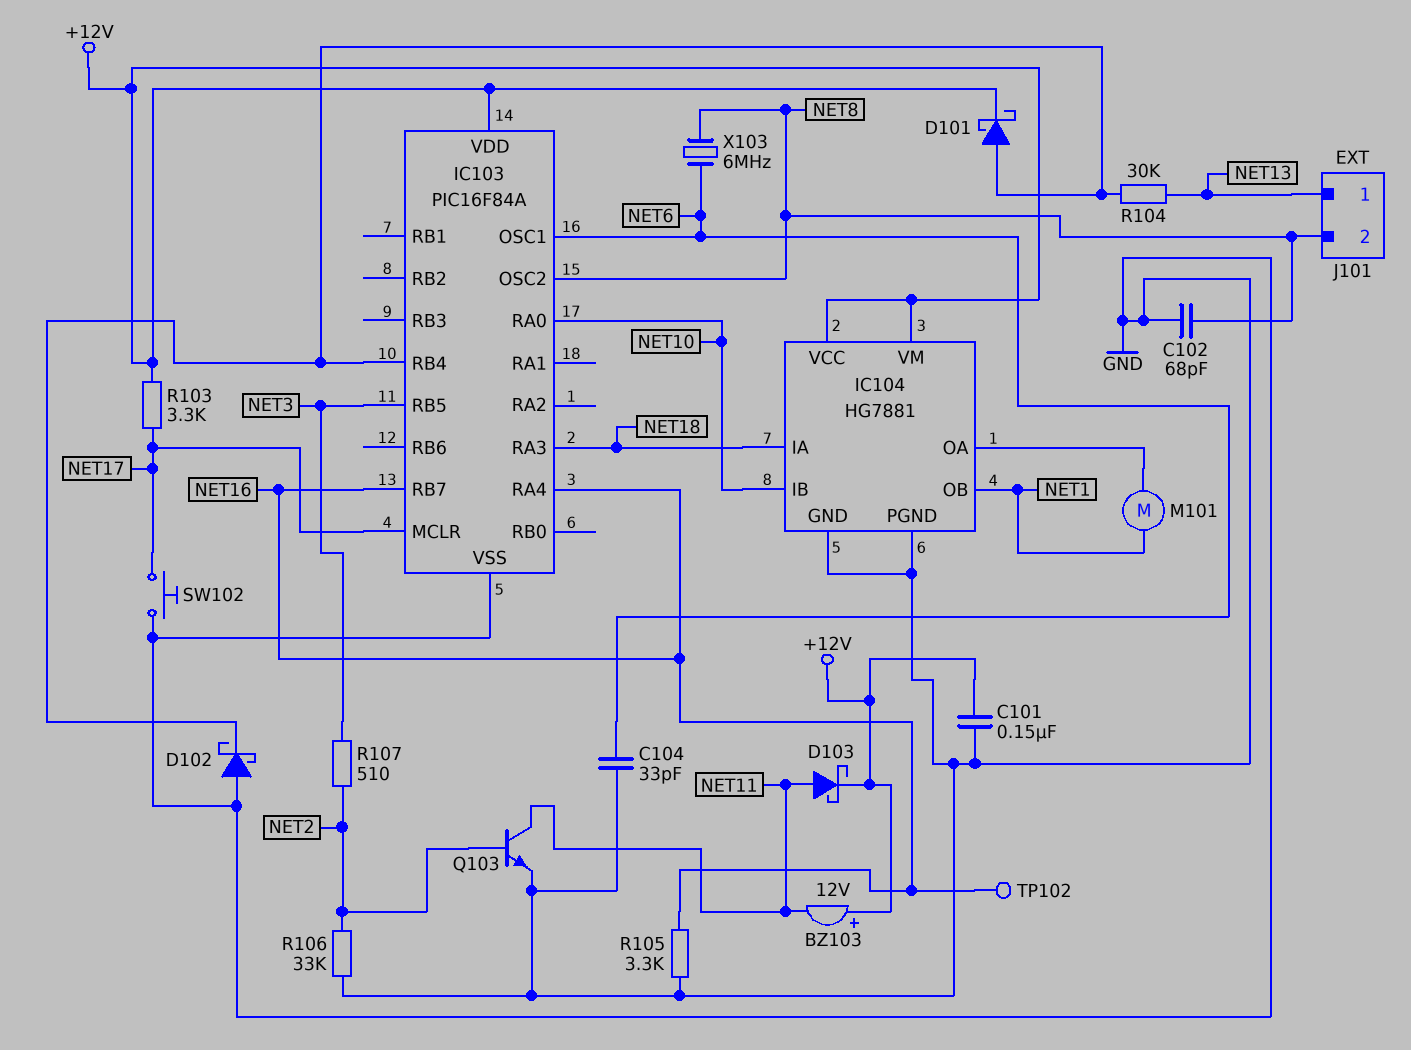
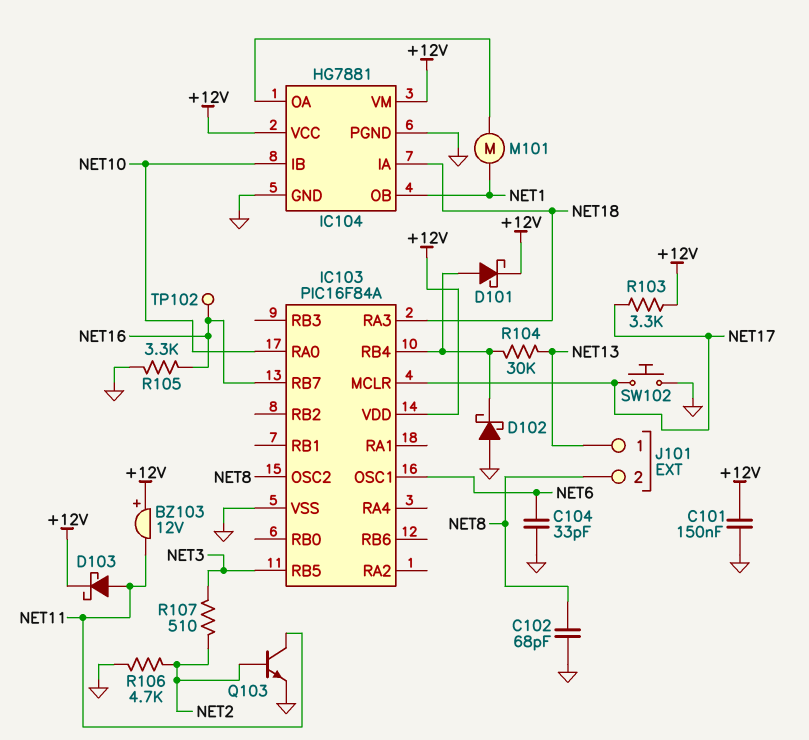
IC103 pin RA4: NET16 -> none
R106: 33k (GND, NET2) -> 4.7k (GND, NET2)
X103: 6MHz (NET6, NET8) -> none

